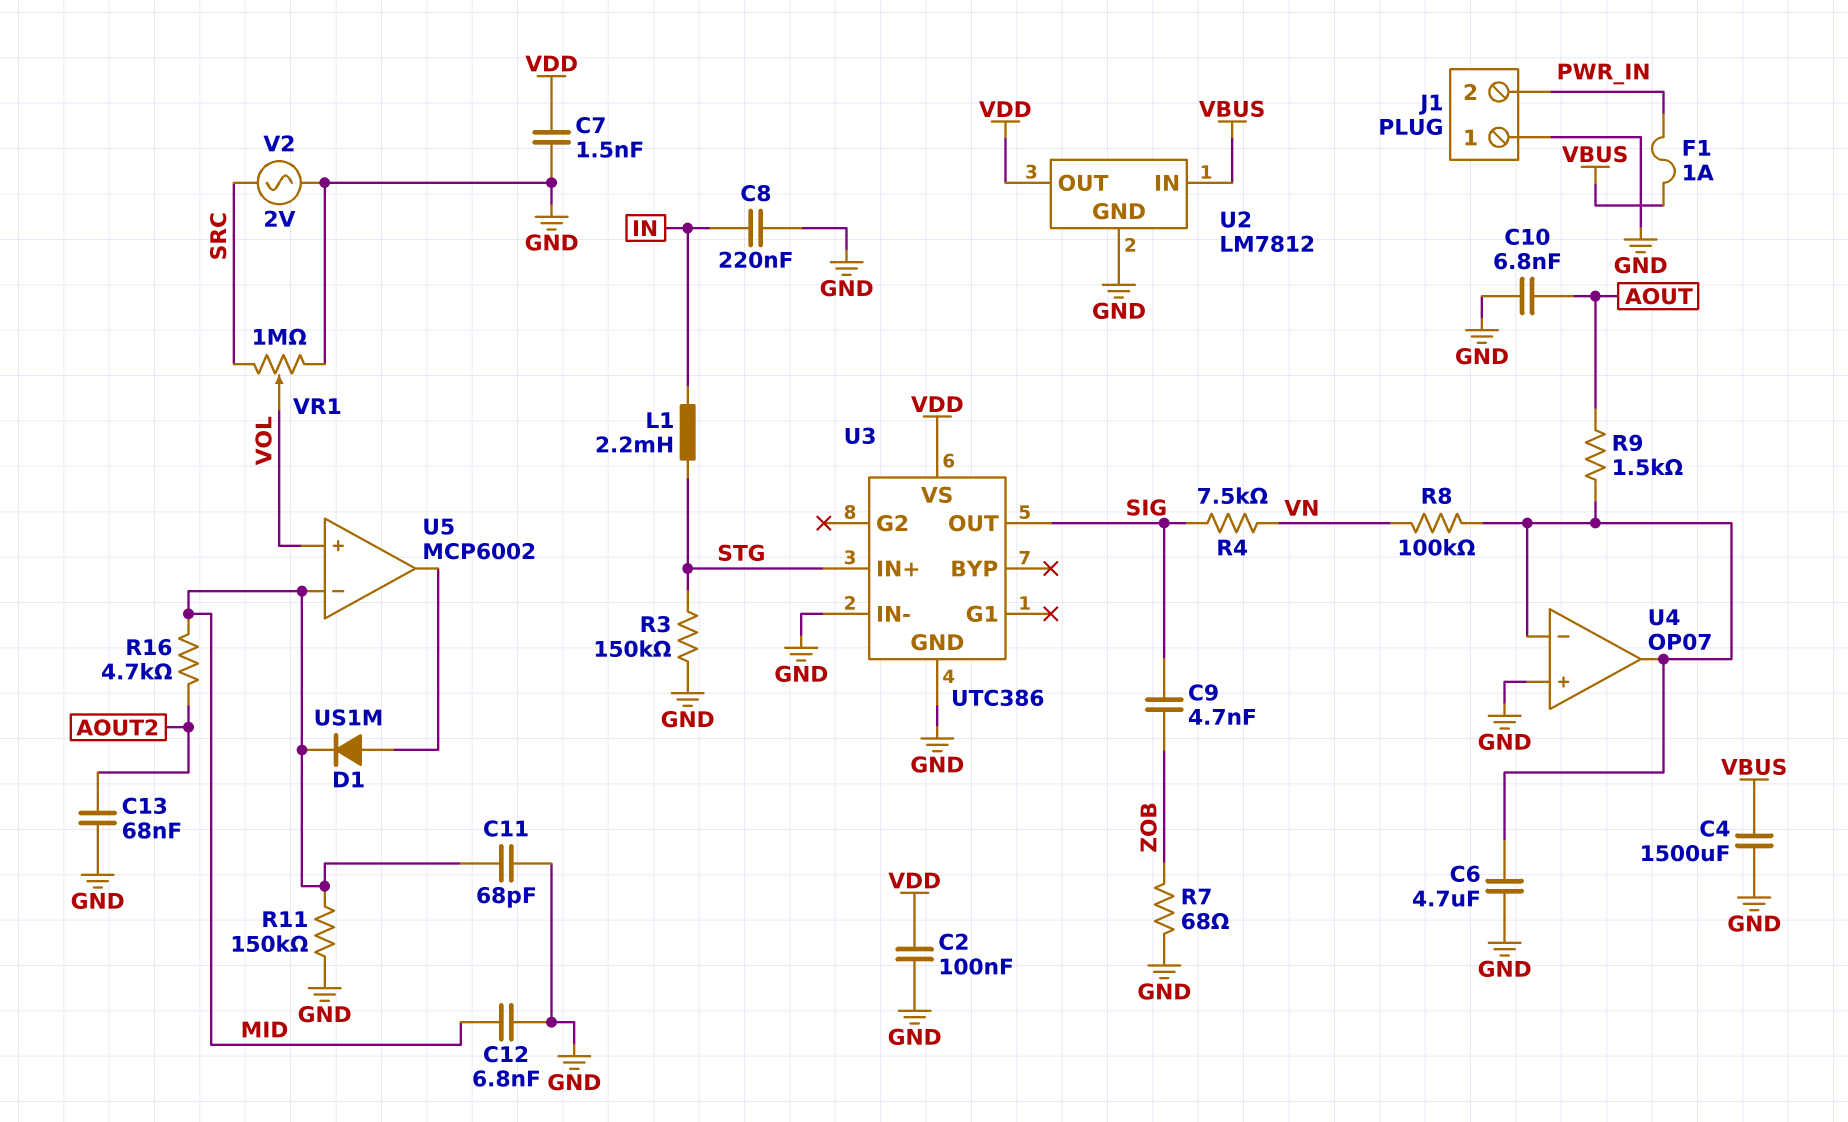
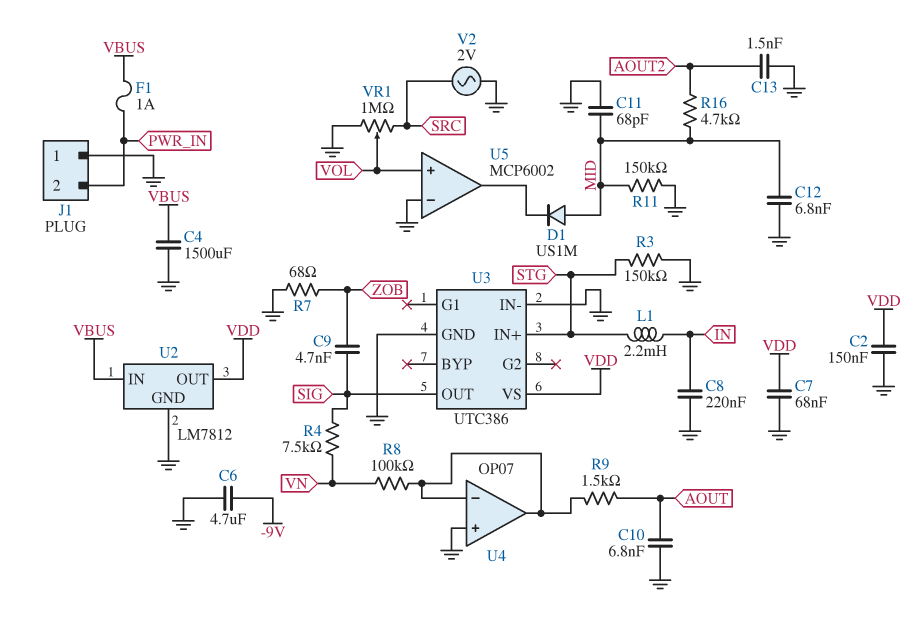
C2: 100nF (GND, VDD) -> 150nF (GND, VDD)
C6: 4.7uF (GND, U4/in-) -> 4.7uF (-9V, GND)
C7: 1.5nF (GND, VDD) -> 68nF (GND, VDD)
C13: 68nF (AOUT2, GND) -> 1.5nF (AOUT2, GND)
D1: diode US1M (A U5/out, K MID) -> diode US1M (A MID, K U5/out)
U5 pin in-: MID -> GND

